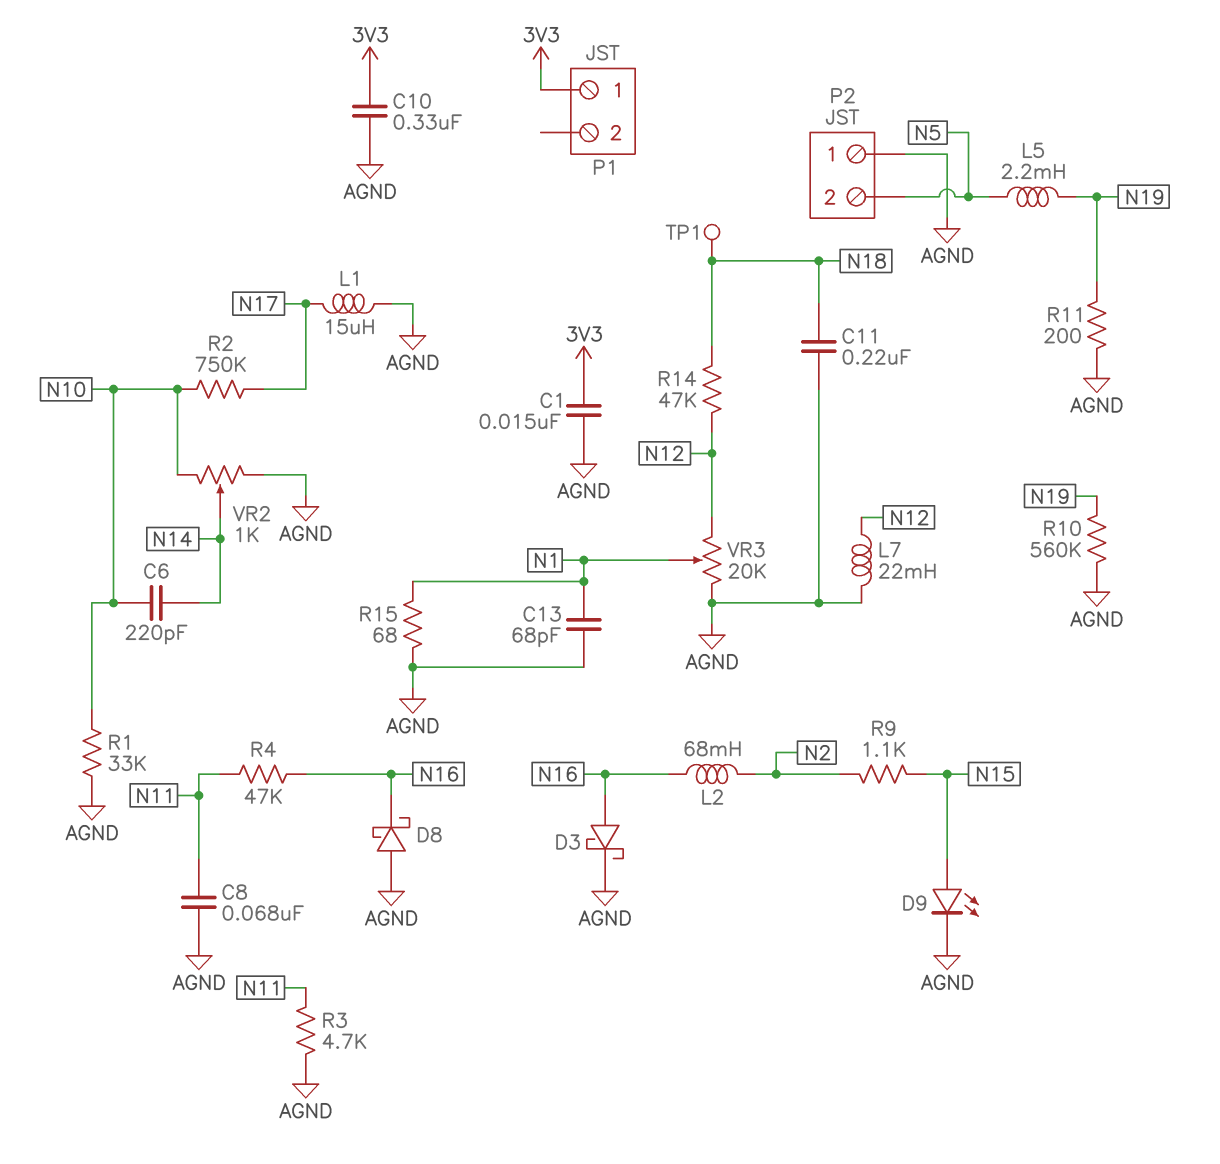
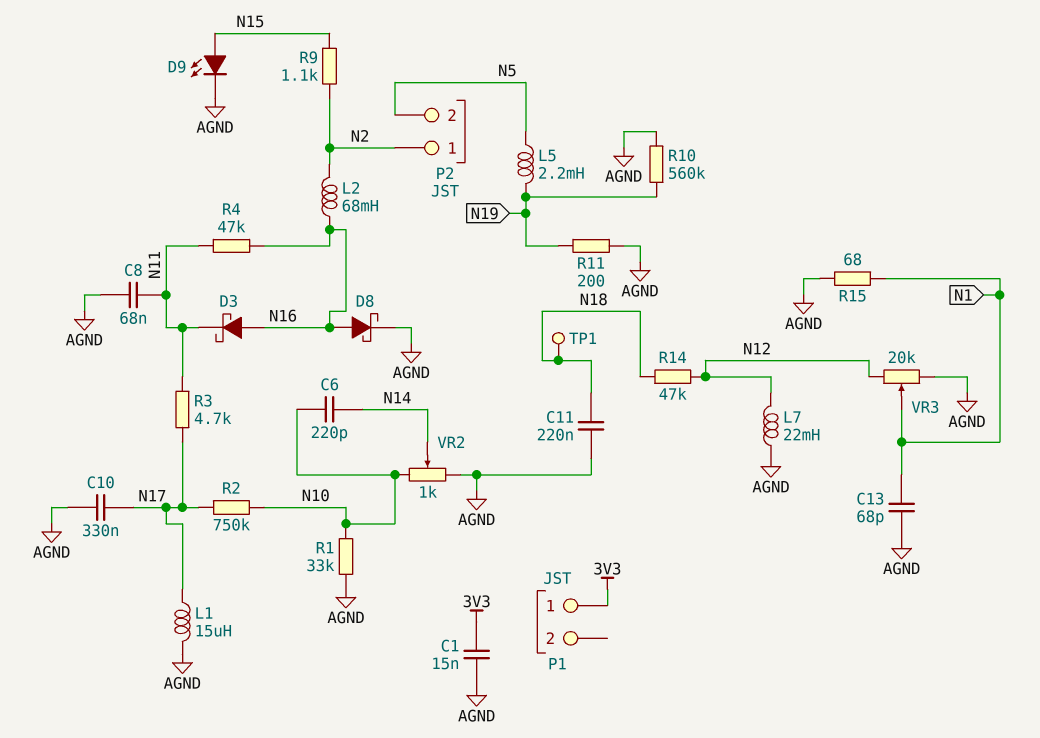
C10: 330nF (3V3, AGND) -> 330nF (AGND, N17)
D3: schottky (A N16, K AGND) -> schottky (A N16, K N11)
D8: schottky (A AGND, K N16) -> schottky (A N16, K AGND)
P2 pin 1: AGND -> N2
R3: 4.7k (AGND, N11) -> 4.7k (N11, N17)

